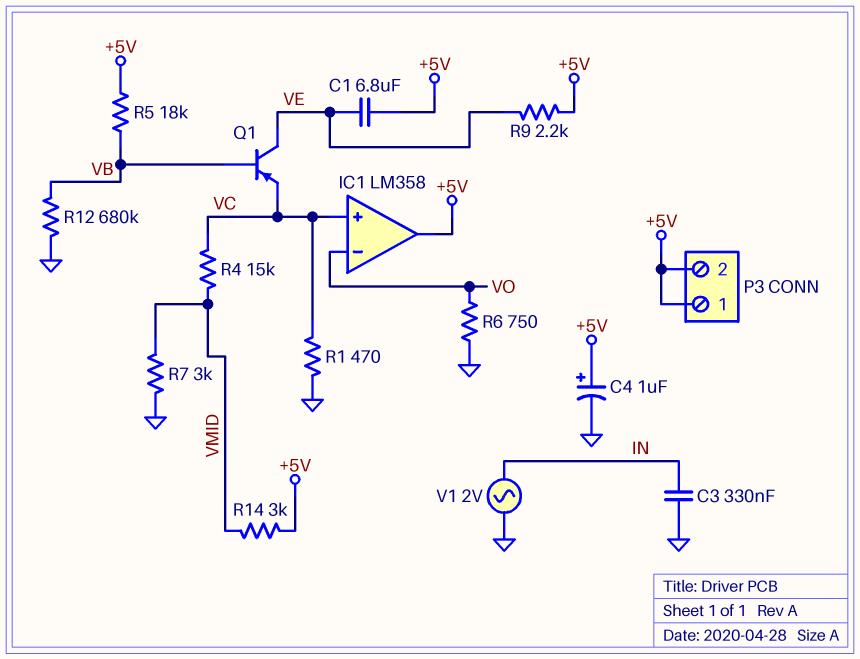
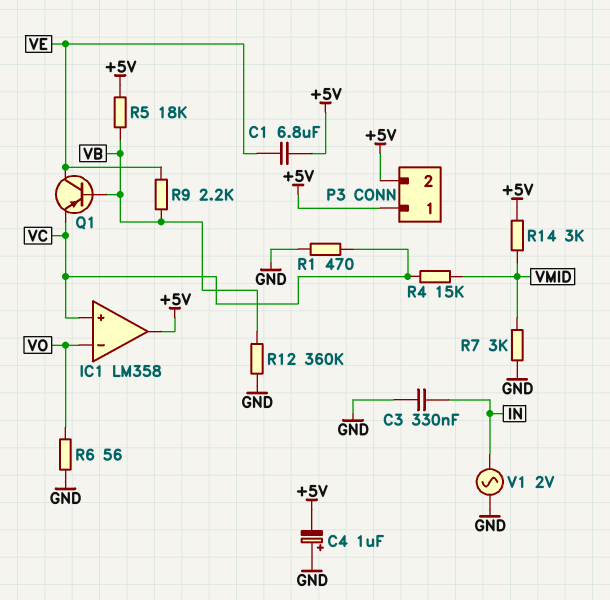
C4: 1uF (plus +5V, minus GND) -> 1uF (plus GND, minus +5V)
R6: 750 (GND, VO) -> 56 (GND, VO)
R9: 2.2k (+5V, VE) -> 2.2k (VB, VE)
R12: 680k (GND, VB) -> 360k (GND, VB)

